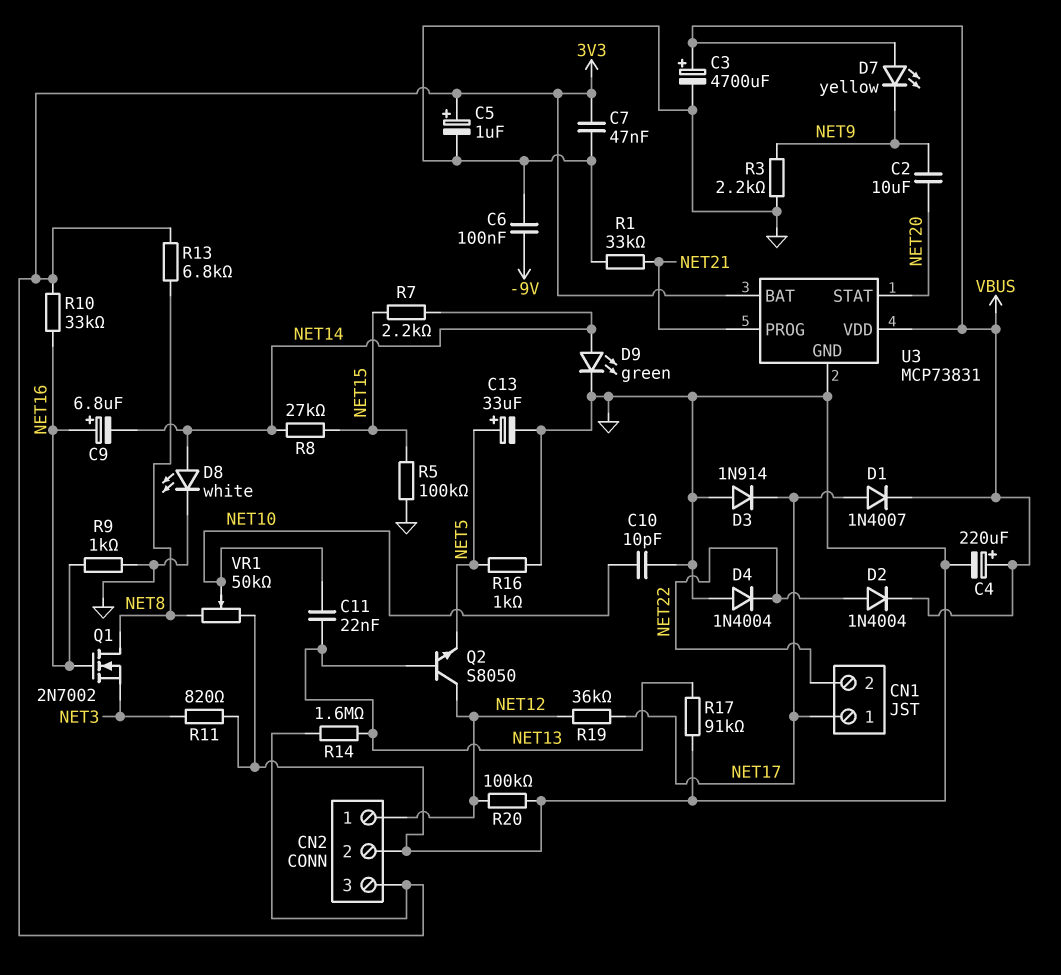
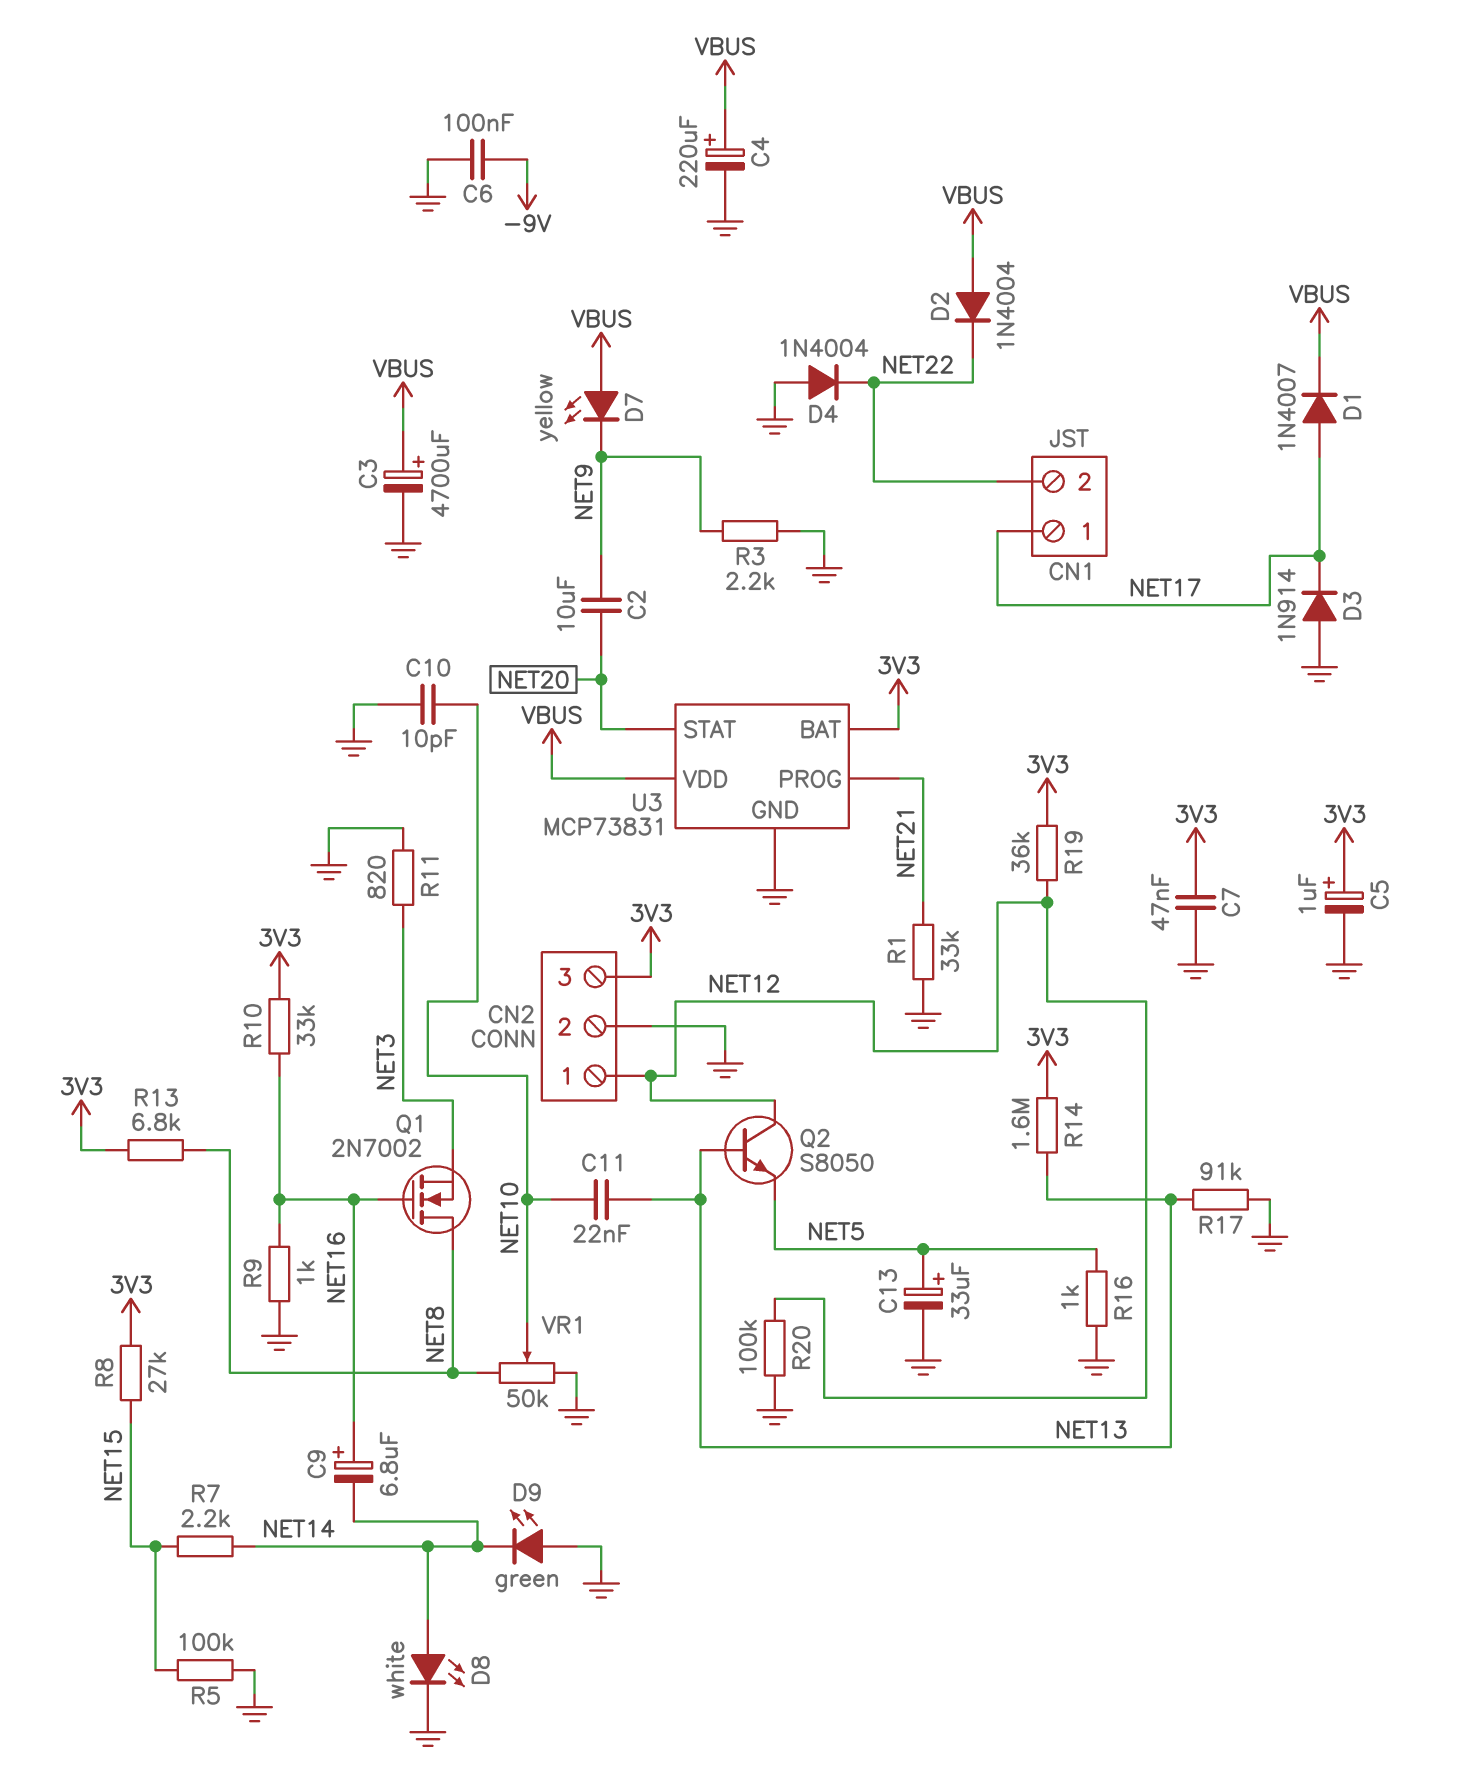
D2: diode 1N4004 (A NET22, K VBUS) -> diode 1N4004 (A VBUS, K NET22)
D9: LED green (A NET14, K GND) -> LED green (A GND, K NET14)
R8: 27k (NET14, NET15) -> 27k (3V3, NET15)
R19: 36k (NET12, NET17) -> 36k (3V3, NET12)

